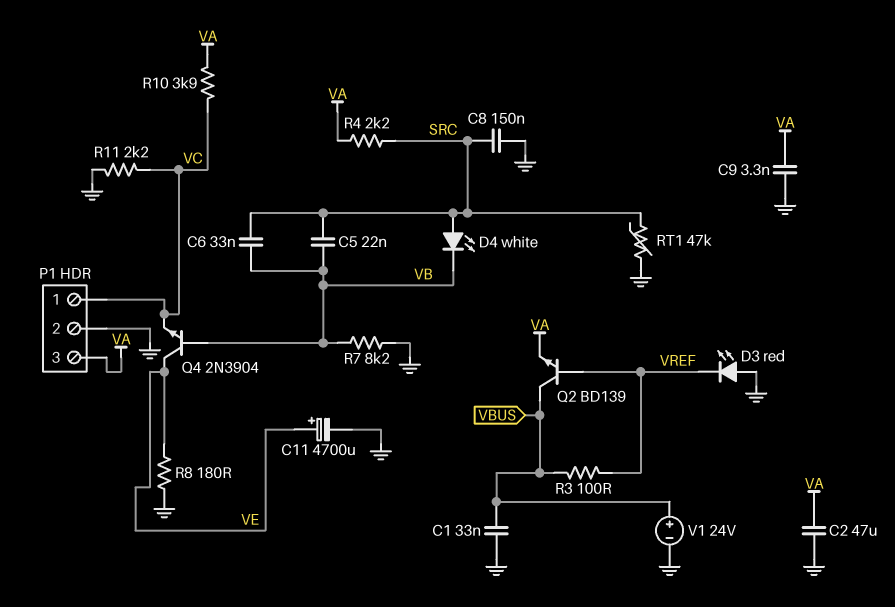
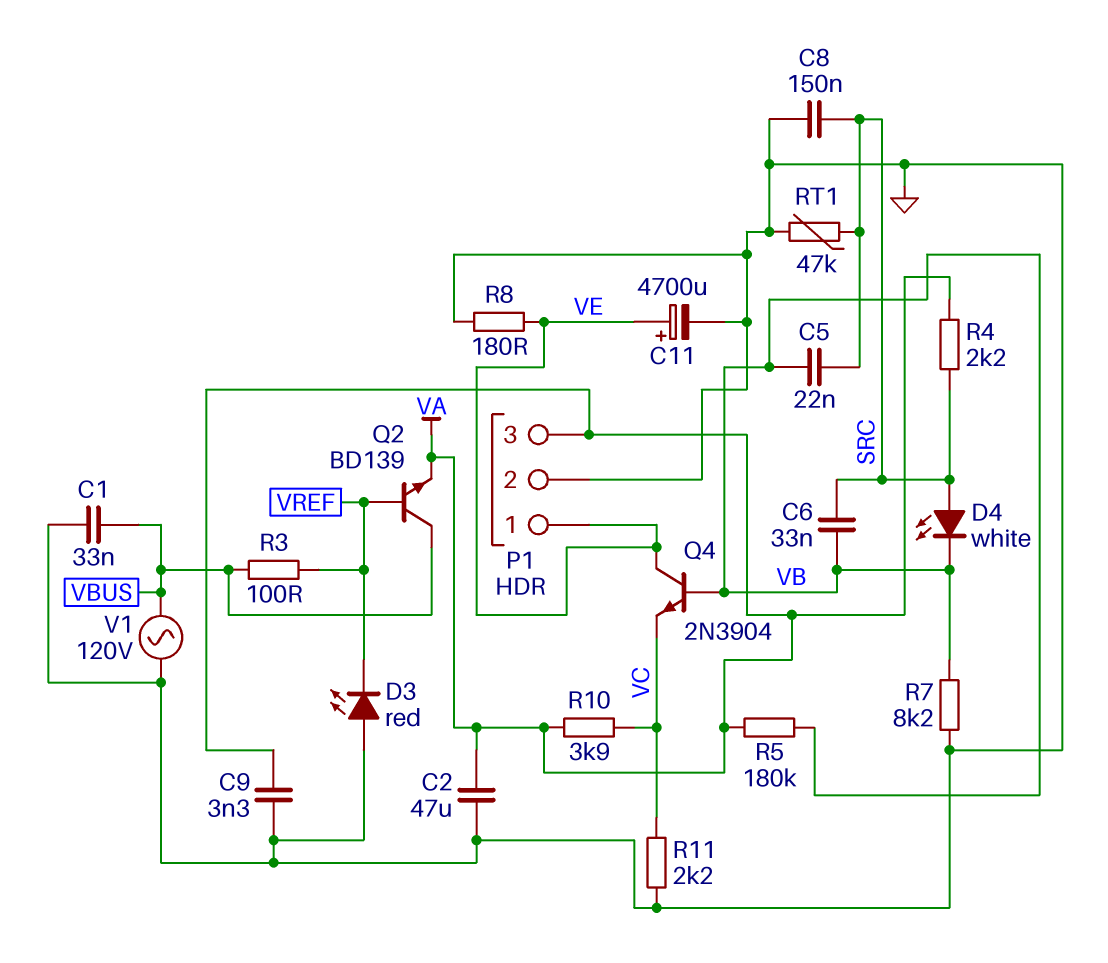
P1 pin 1: VC -> VE
R5: none -> 180k (VA, VB)
V1: 24V (plus VBUS, minus GND) -> AC 120V (GND, VBUS)

